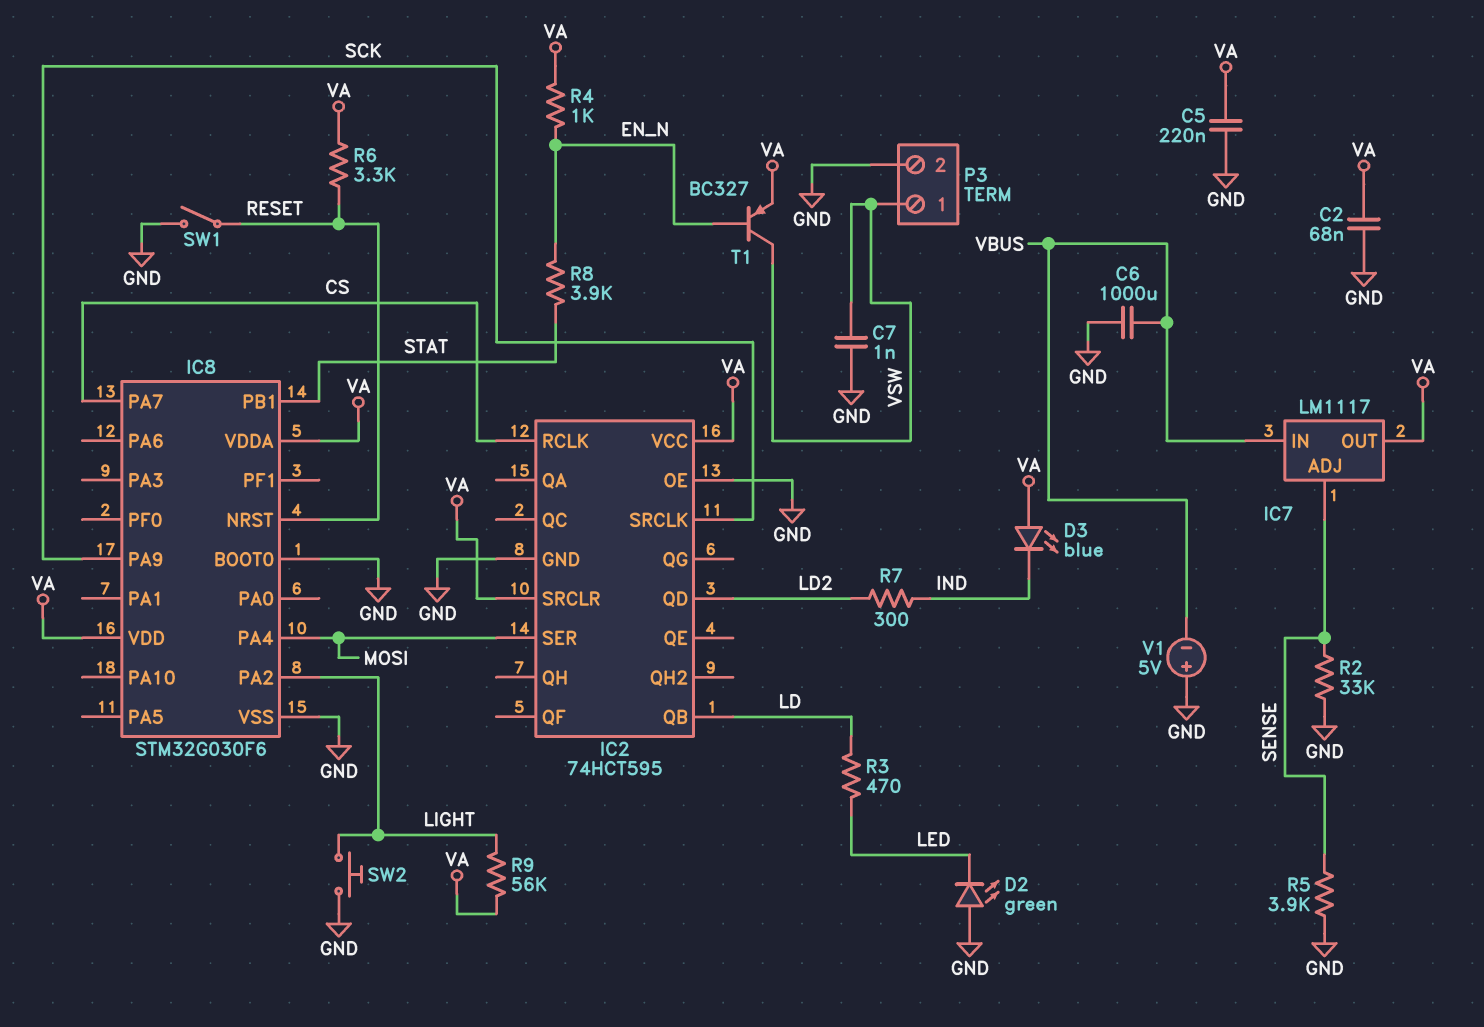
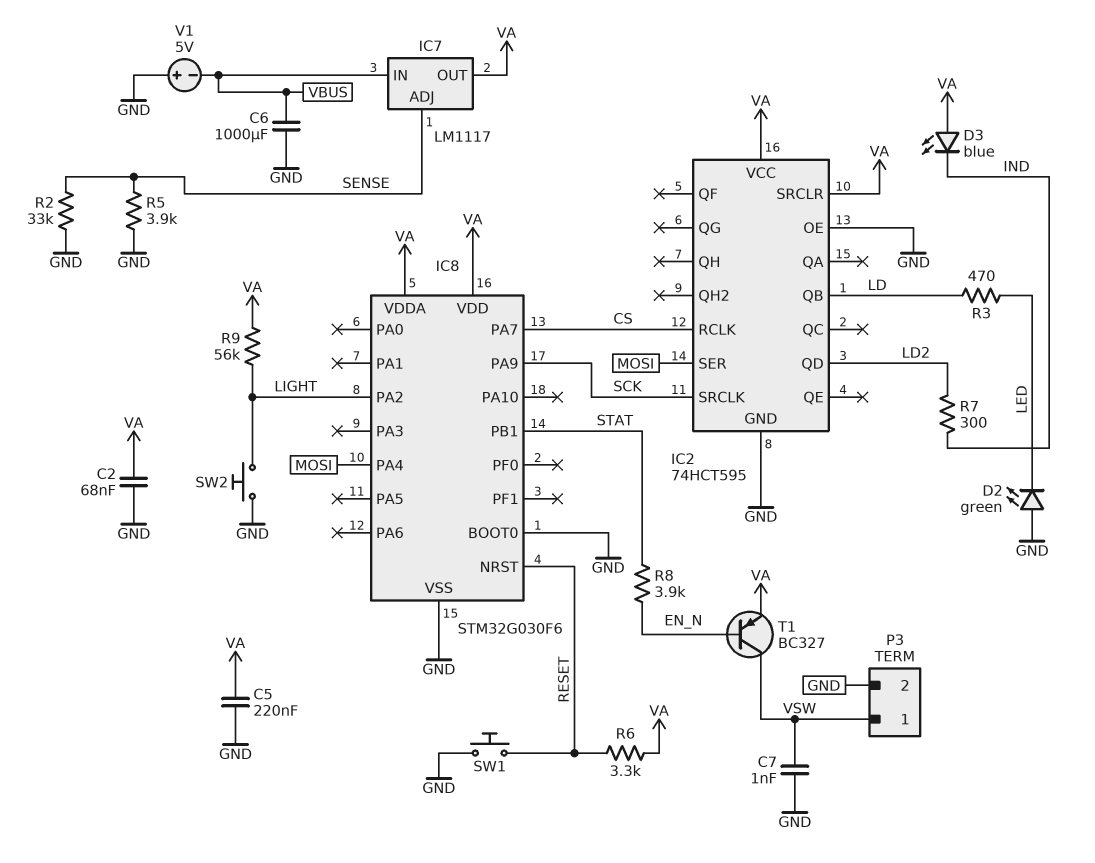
R4: 1k (EN_N, VA) -> none
SW1: switch (GND, RESET) -> button (GND, RESET)

